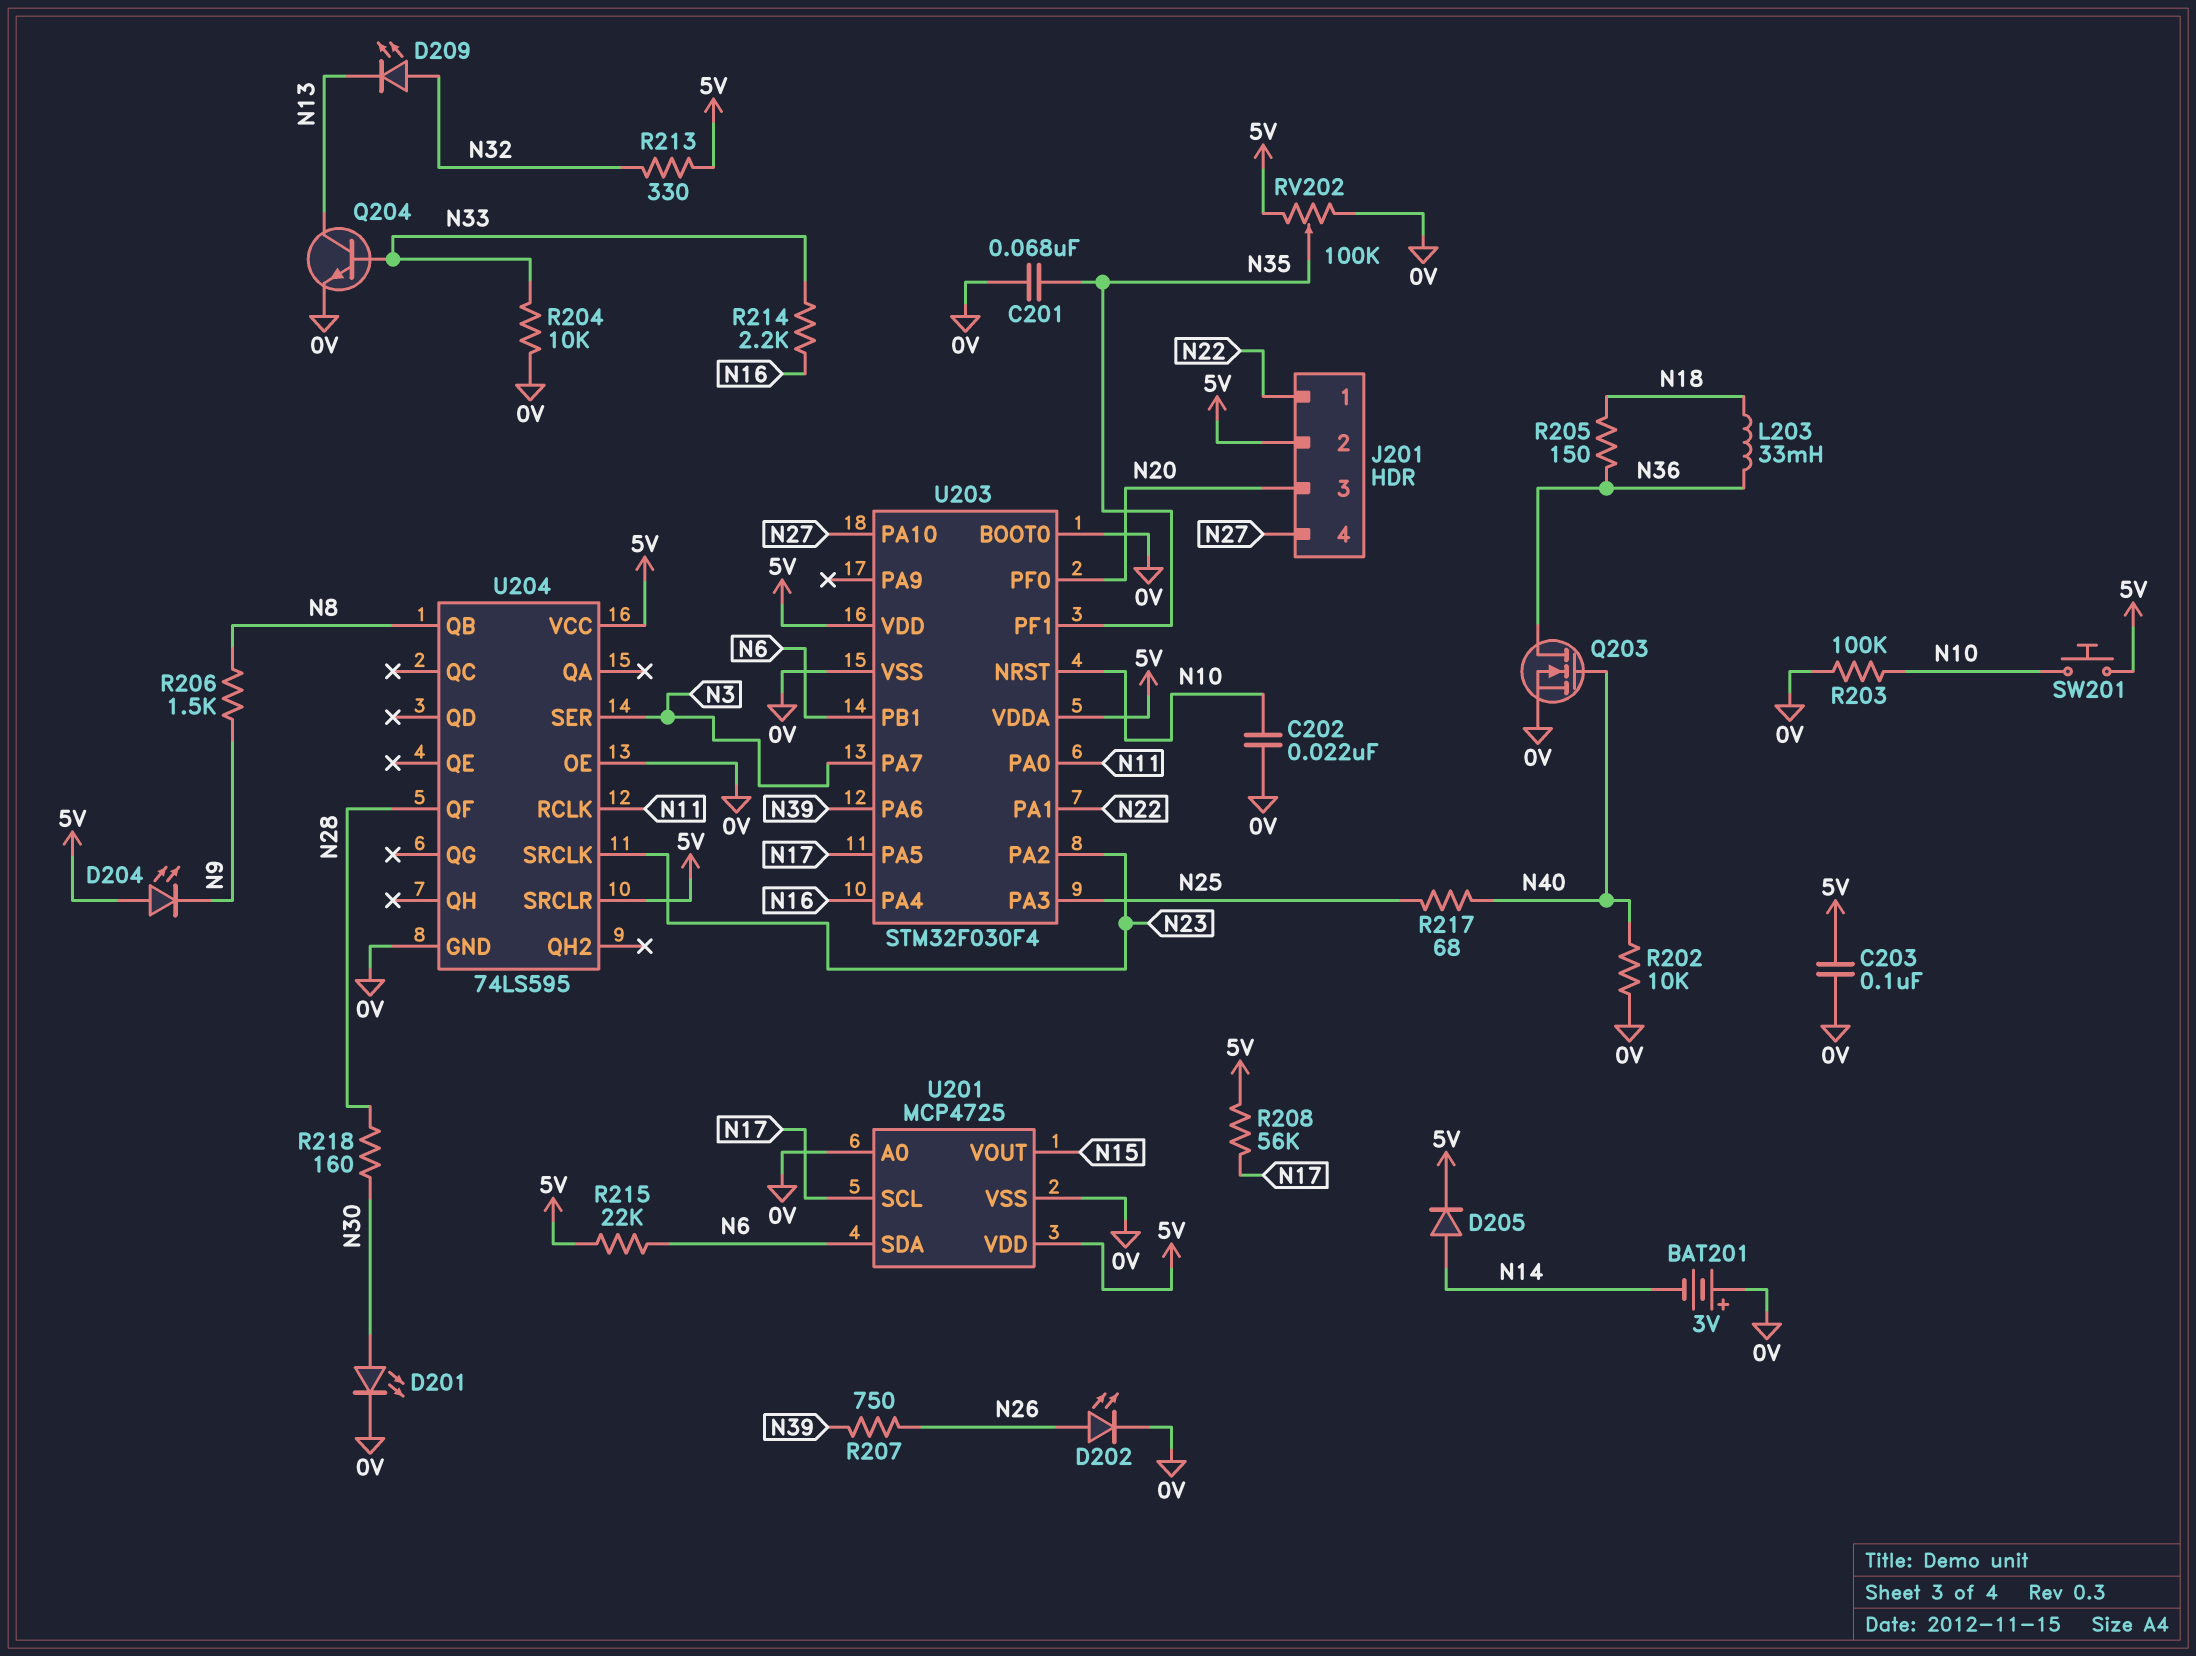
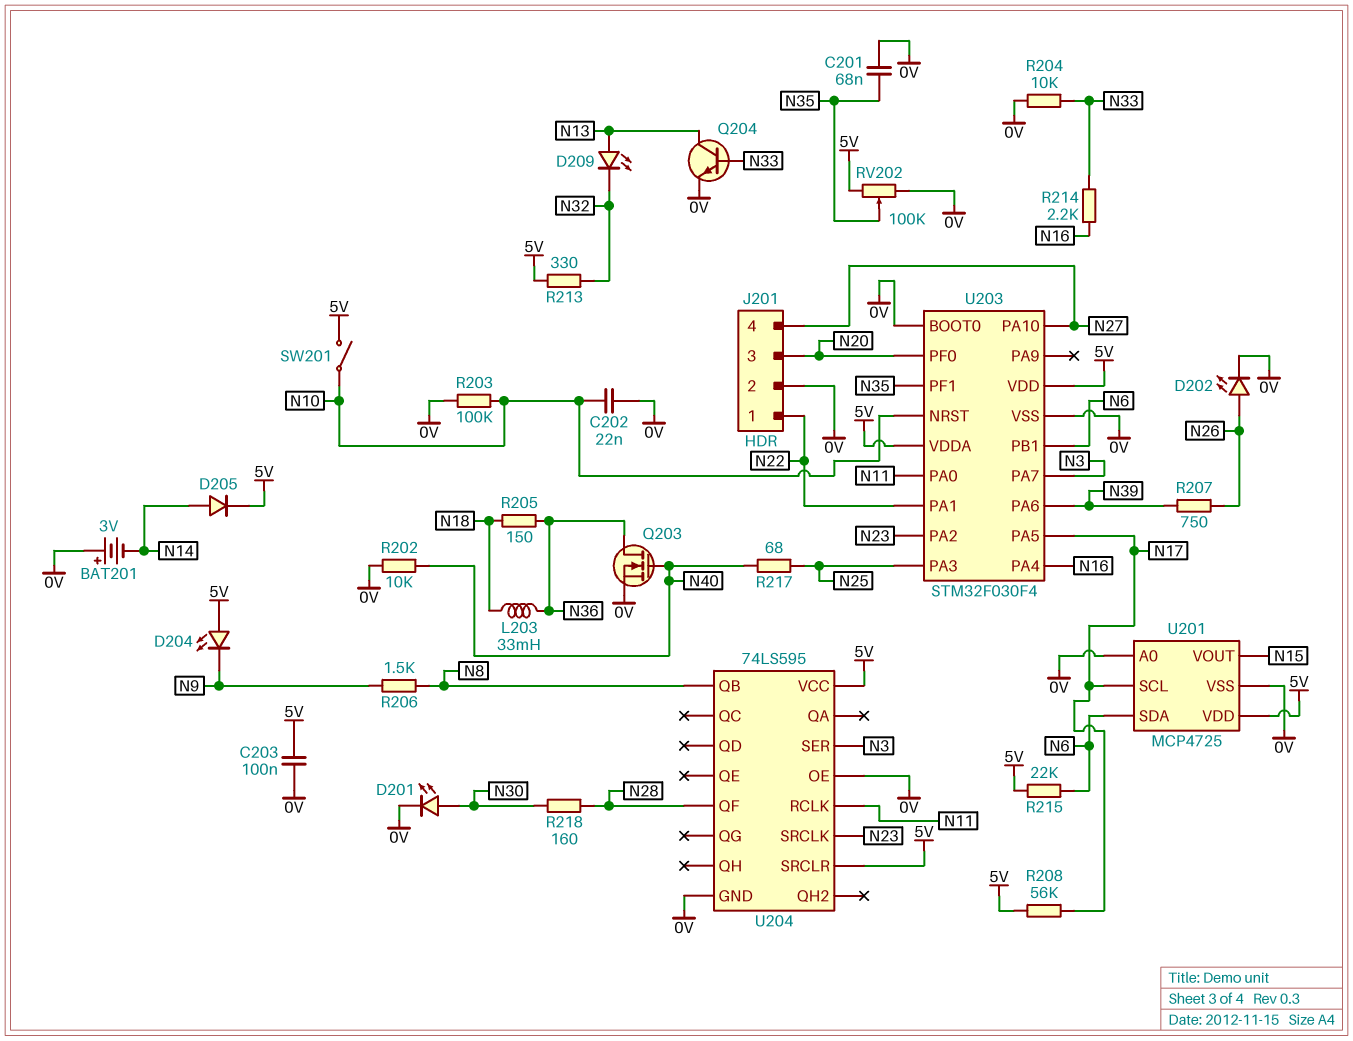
D209: LED (A N32, K N13) -> LED (A N13, K N32)
J201 pin 2: 5V -> 0V
SW201: button (5V, N10) -> switch (5V, N10)

